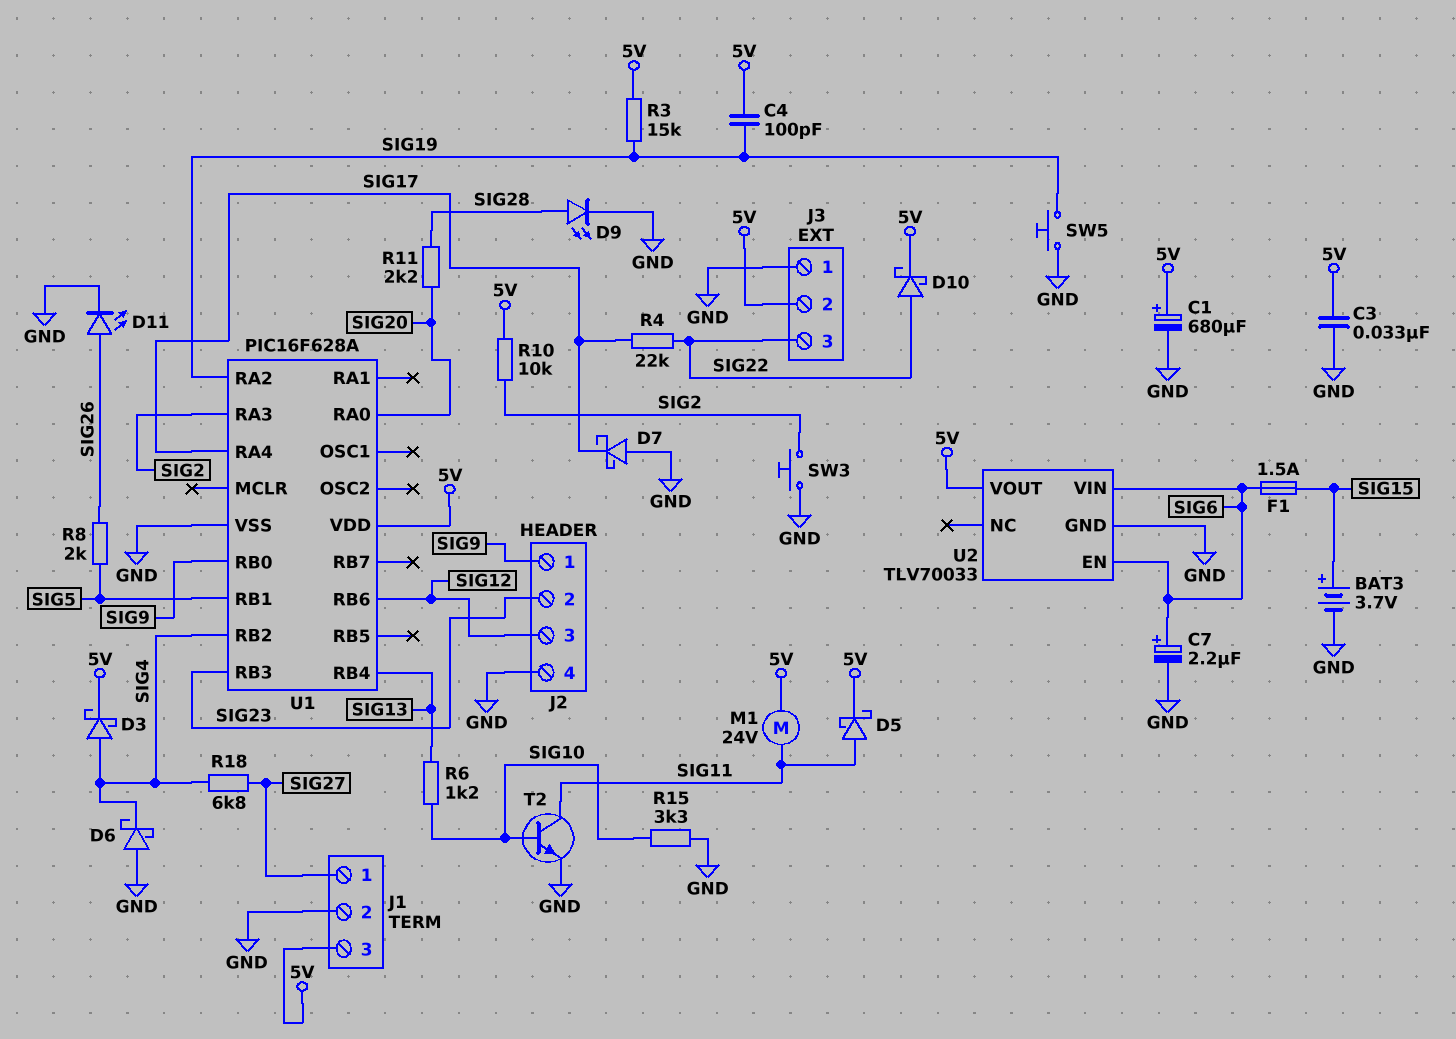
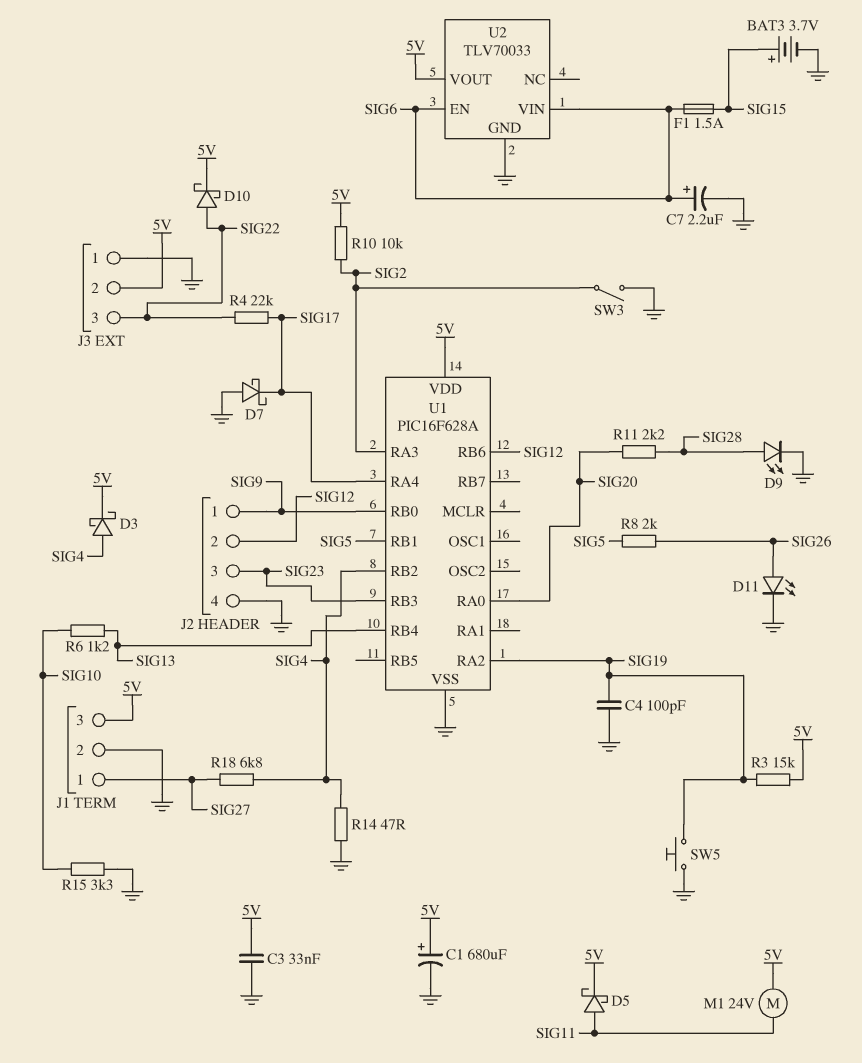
C4: 100pF (5V, SIG19) -> 100pF (GND, SIG19)
D6: schottky (A GND, K SIG4) -> none
J2 pin 2: SIG23 -> SIG12
J2 pin 3: SIG12 -> SIG23
R14: none -> 47 (GND, SIG4)
SW3: button (GND, SIG2) -> switch (GND, SIG2)
T2: NPN (B SIG10, C SIG11, E GND) -> none

